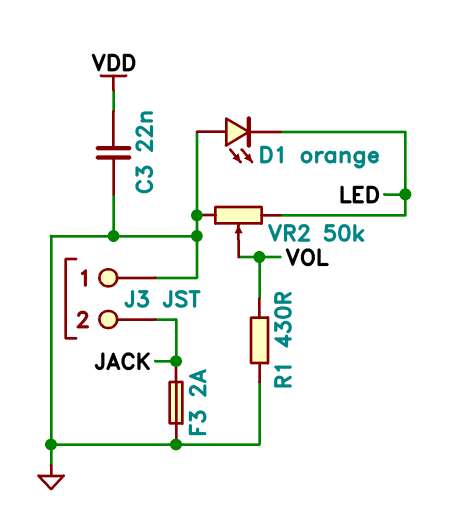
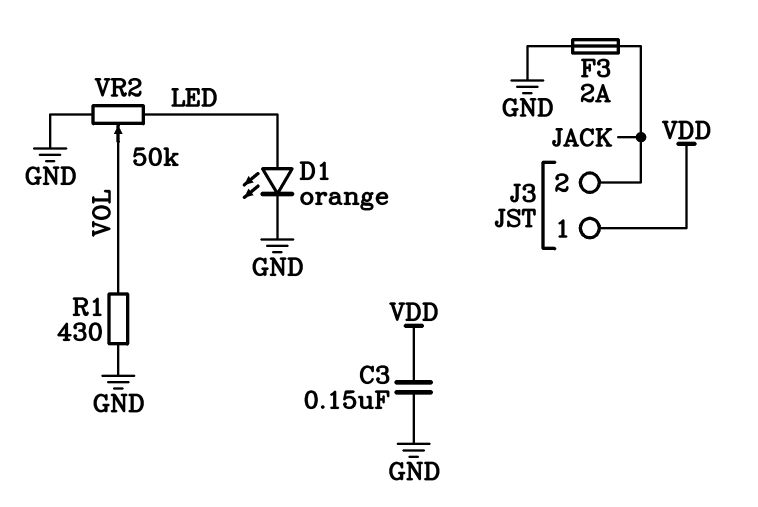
C3: 22nF (GND, VDD) -> 150nF (GND, VDD)
D1: LED orange (A GND, K LED) -> LED orange (A LED, K GND)
J3 pin 1: GND -> VDD

